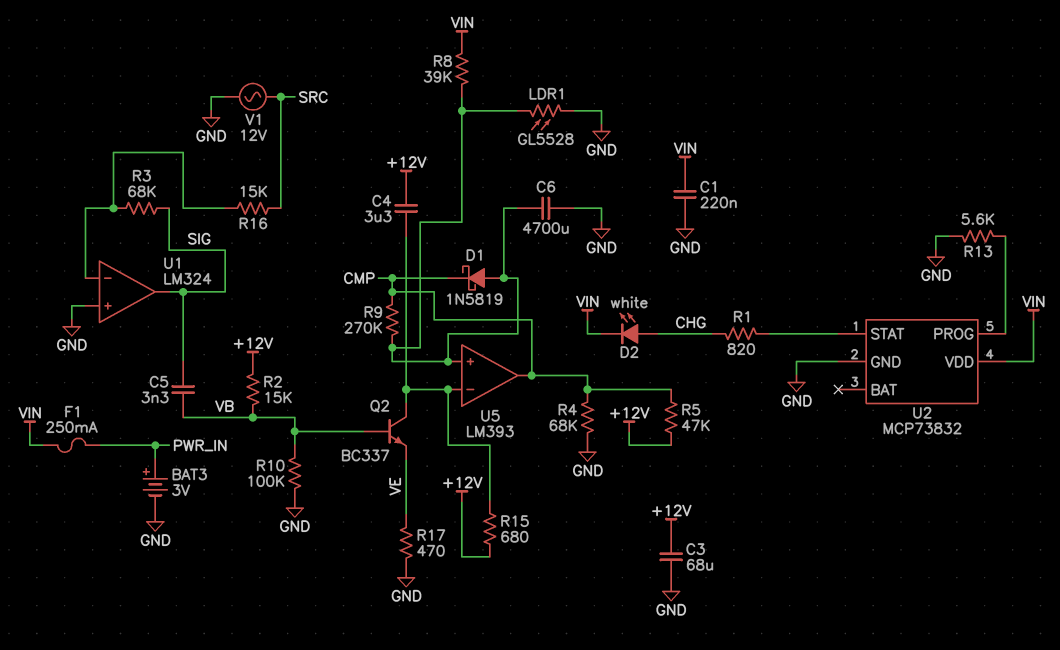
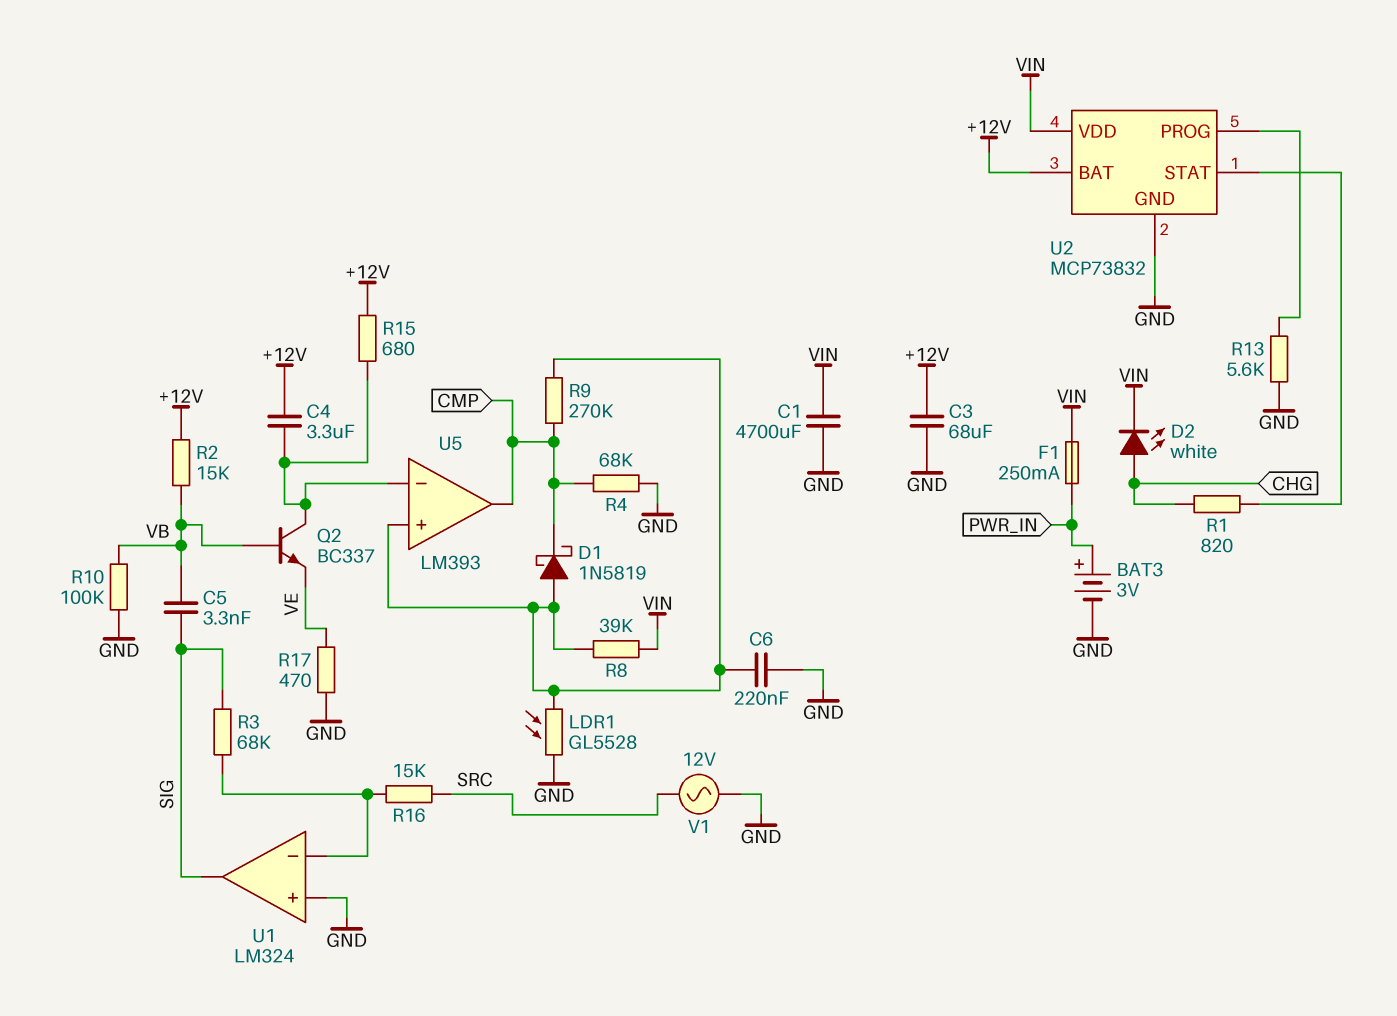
C1: 220nF (GND, VIN) -> 4700uF (GND, VIN)
C6: 4700uF (GND, U5/in+) -> 220nF (GND, U5/in+)
R5: 47k (+12V, CMP) -> none
U2 pin BAT: none -> +12V

